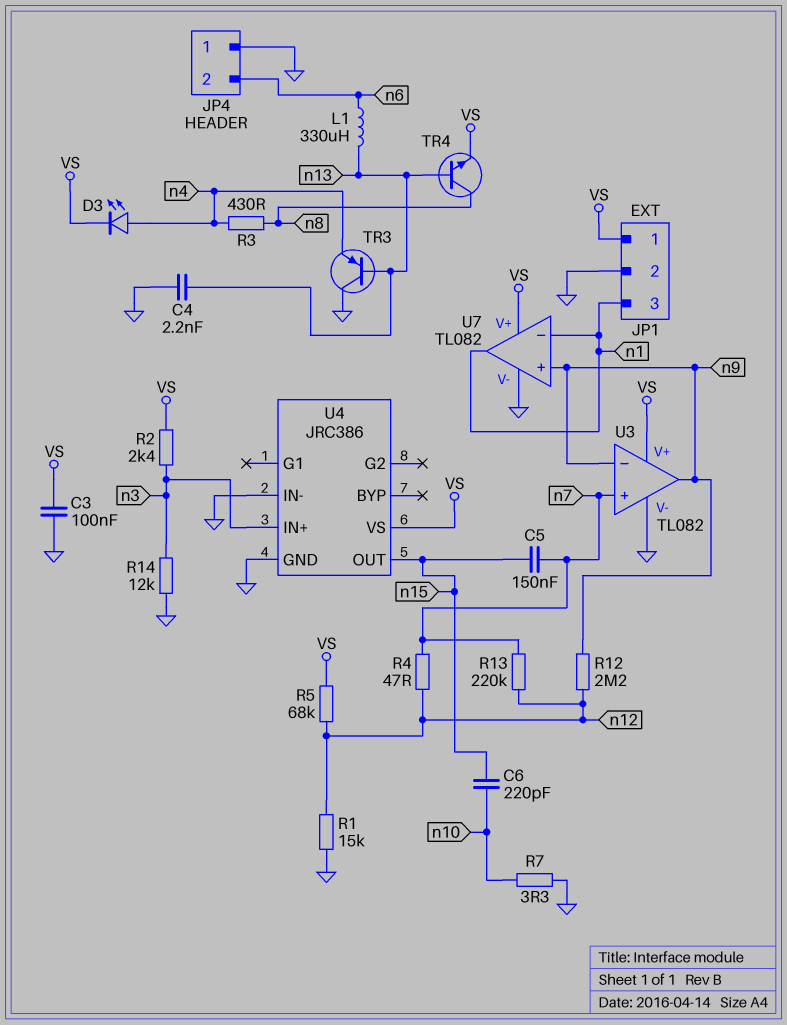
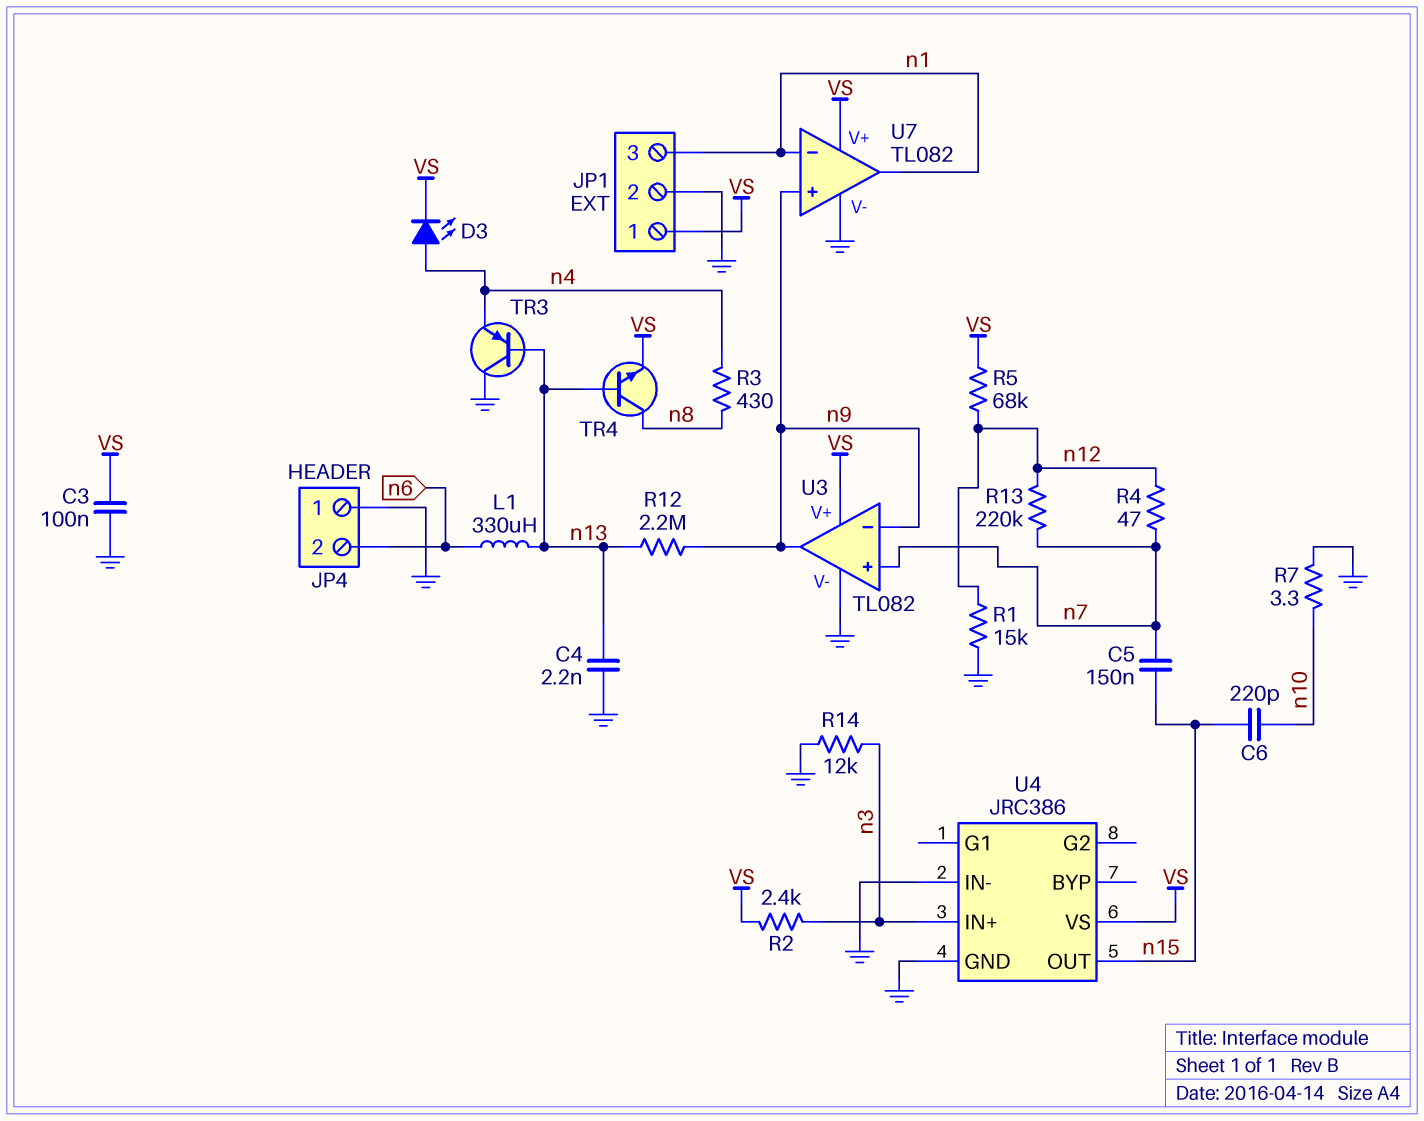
R12: 2.2M (n9, n12) -> 2.2M (n9, n13)

